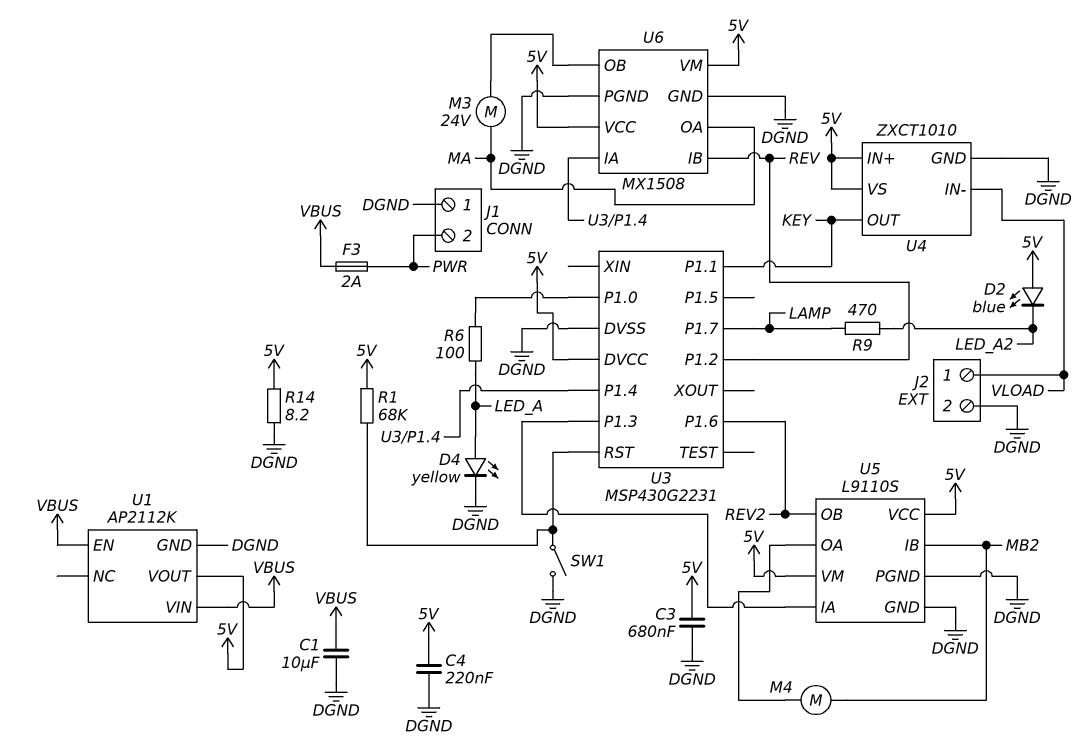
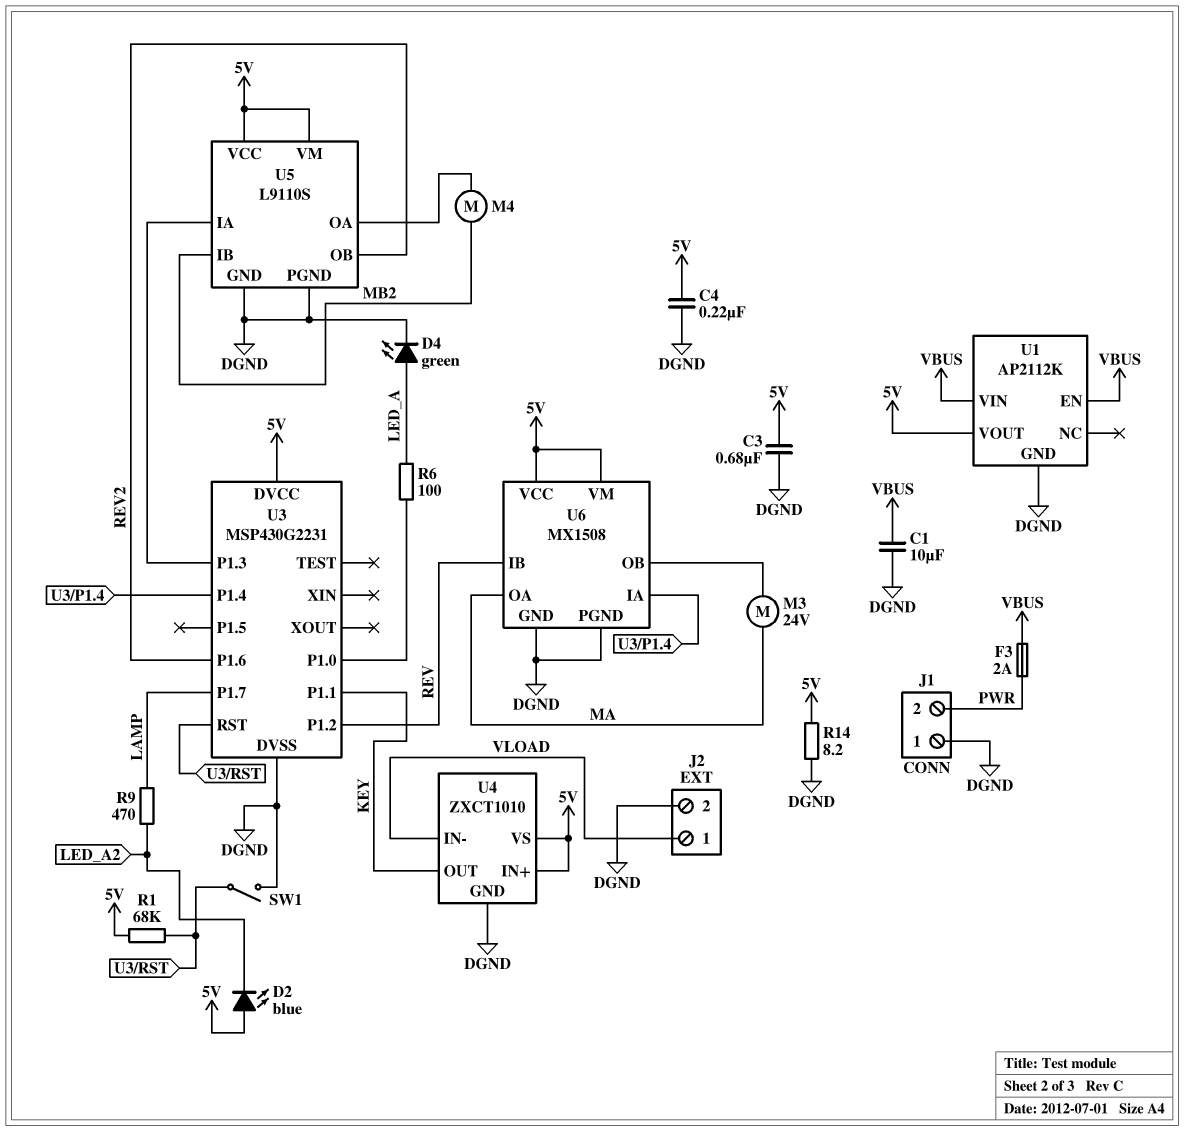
D4: LED yellow (A LED_A, K DGND) -> LED green (A LED_A, K DGND)

